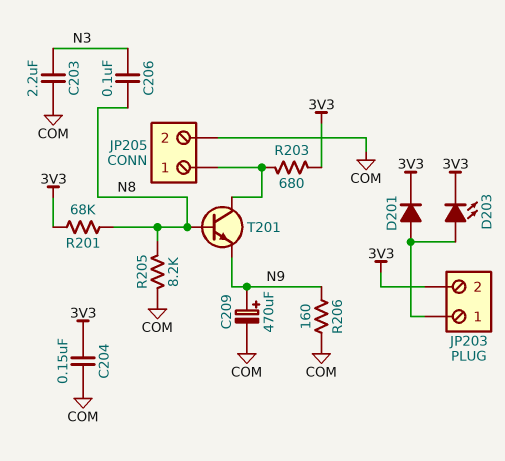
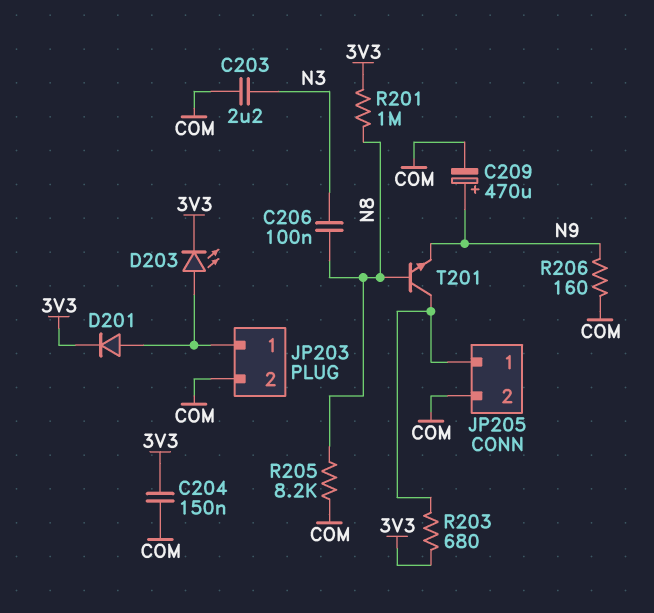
JP203 pin 2: 3V3 -> COM
R201: 68k (3V3, N8) -> 1M (3V3, N8)

